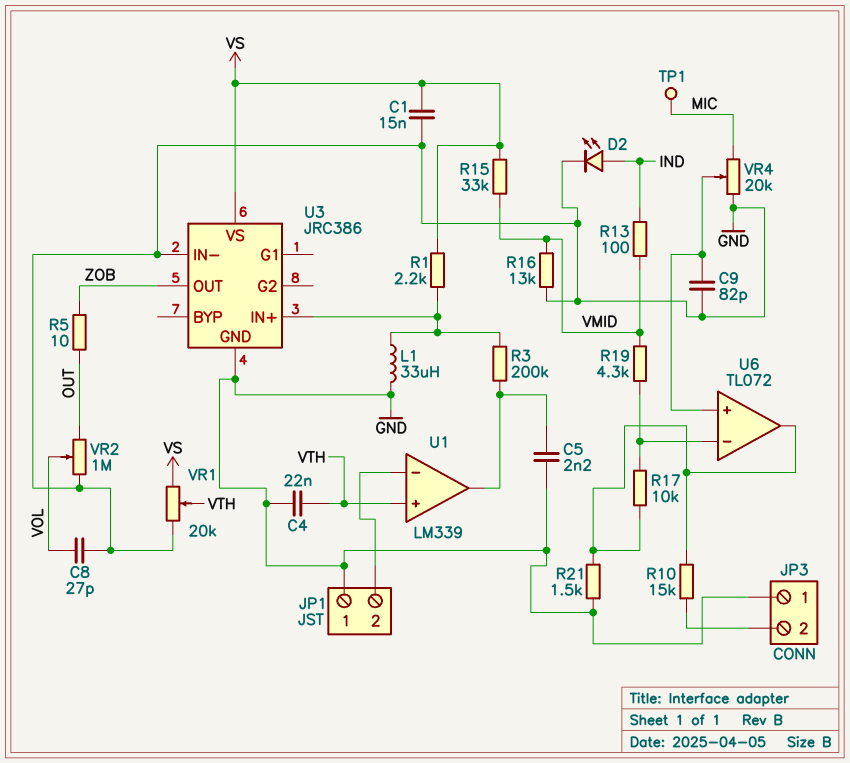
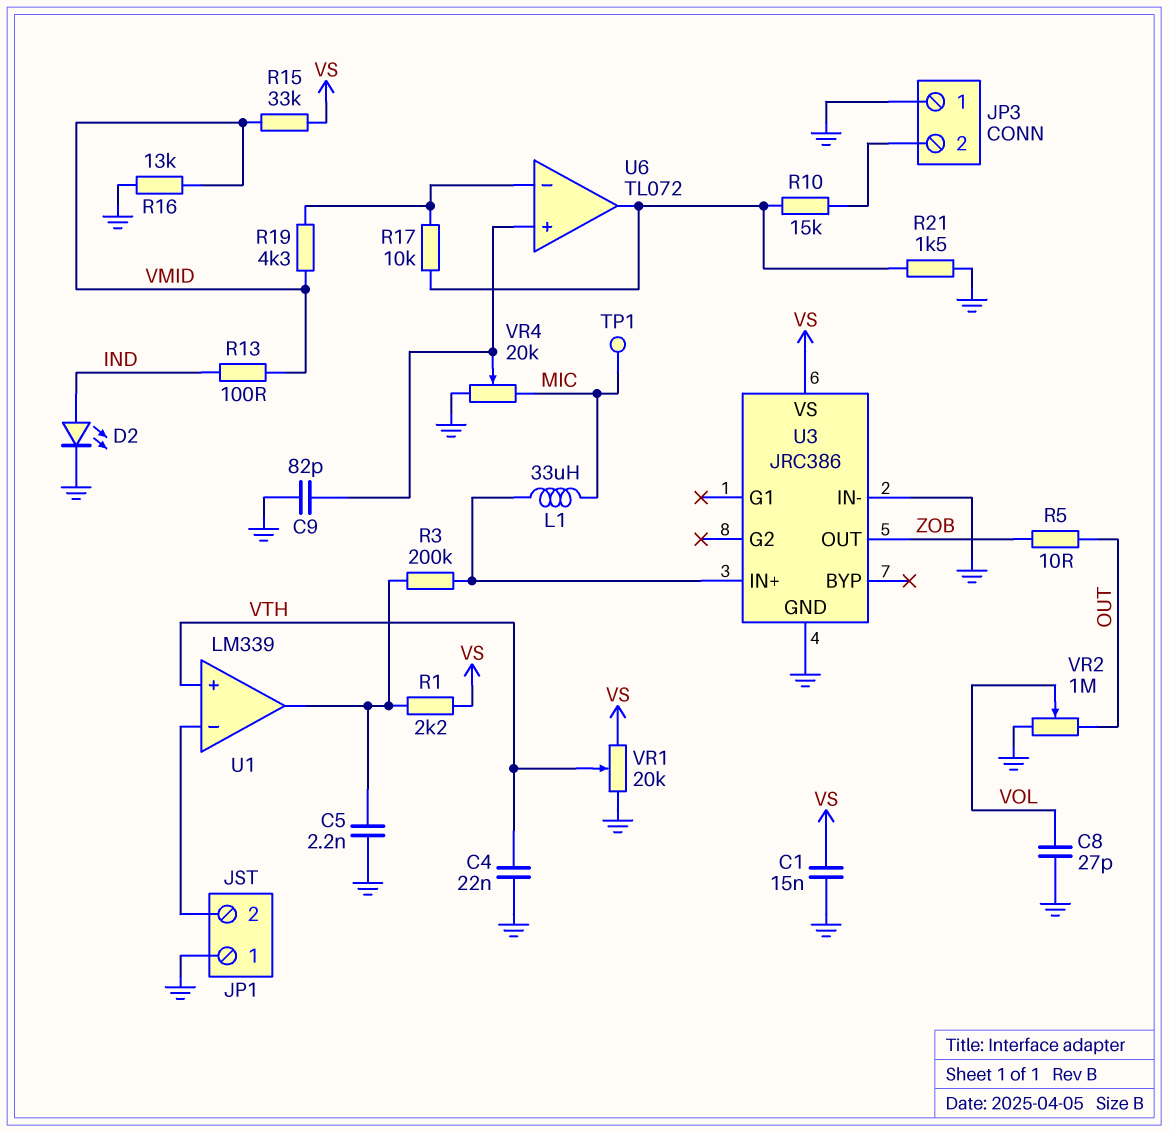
L1: 33uH (GND, U3/IN+) -> 33uH (MIC, U3/IN+)
R1: 2.2k (U3/IN+, VS) -> 2.2k (U1/out, VS)

